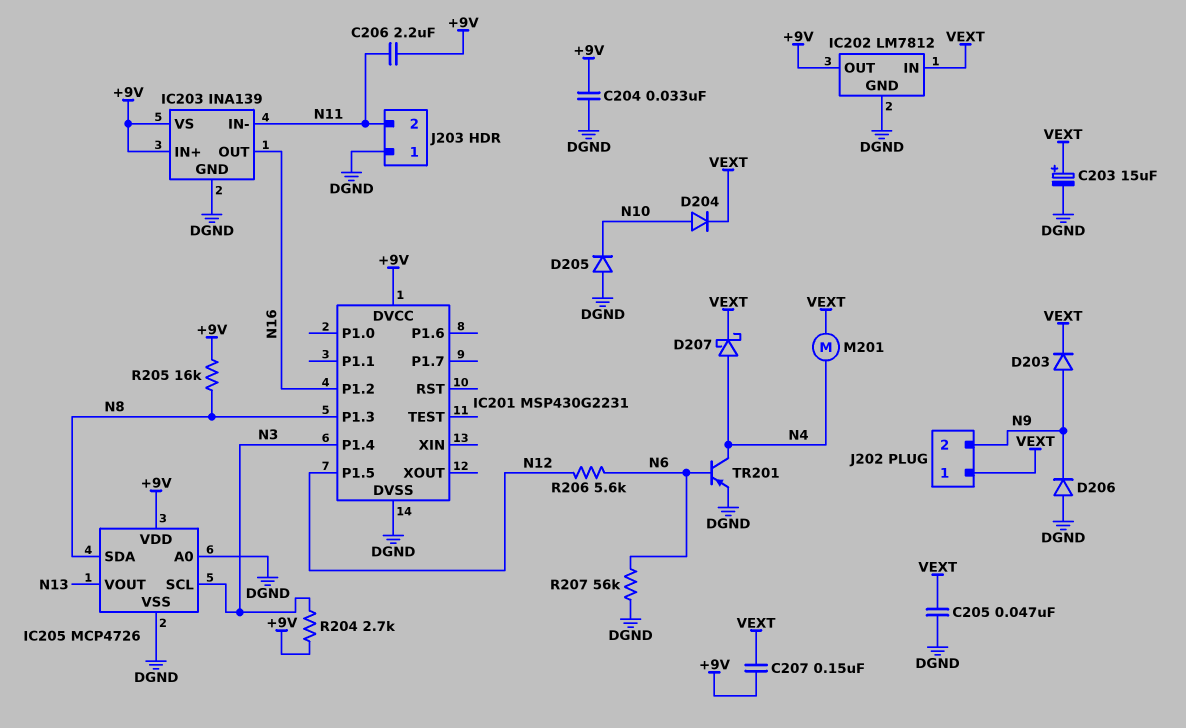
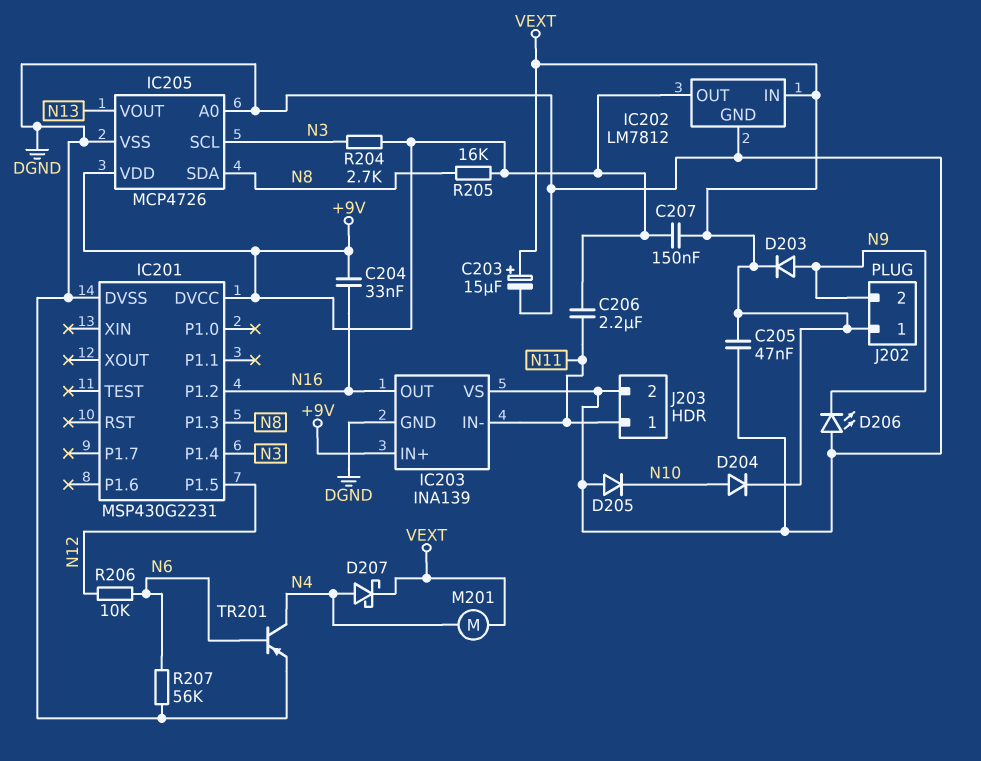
C204: 33nF (+9V, DGND) -> 33nF (+9V, N16)
D206: diode (A DGND, K N9) -> LED (A DGND, K N9)
IC203 pin VS: +9V -> DGND
J203 pin 1: DGND -> N11
J203 pin 2: N11 -> DGND
R206: 5.6k (N6, N12) -> 10k (N6, N12)

